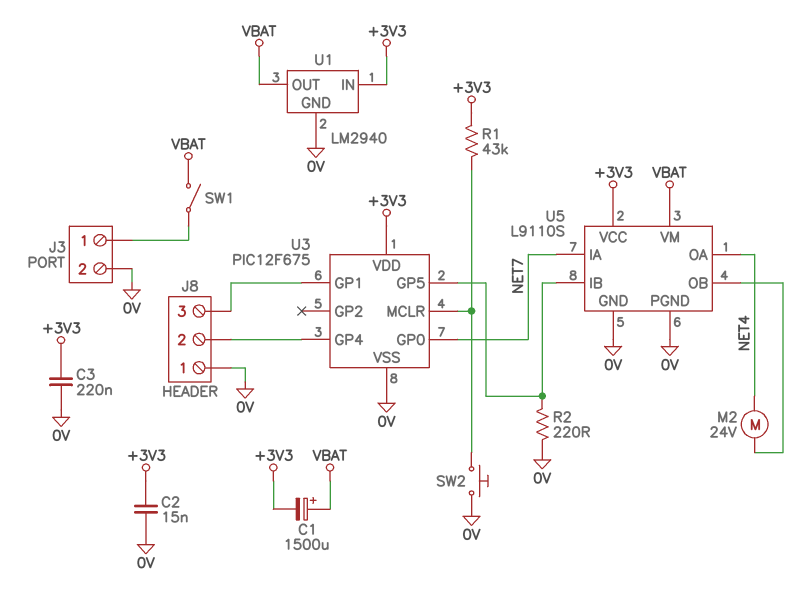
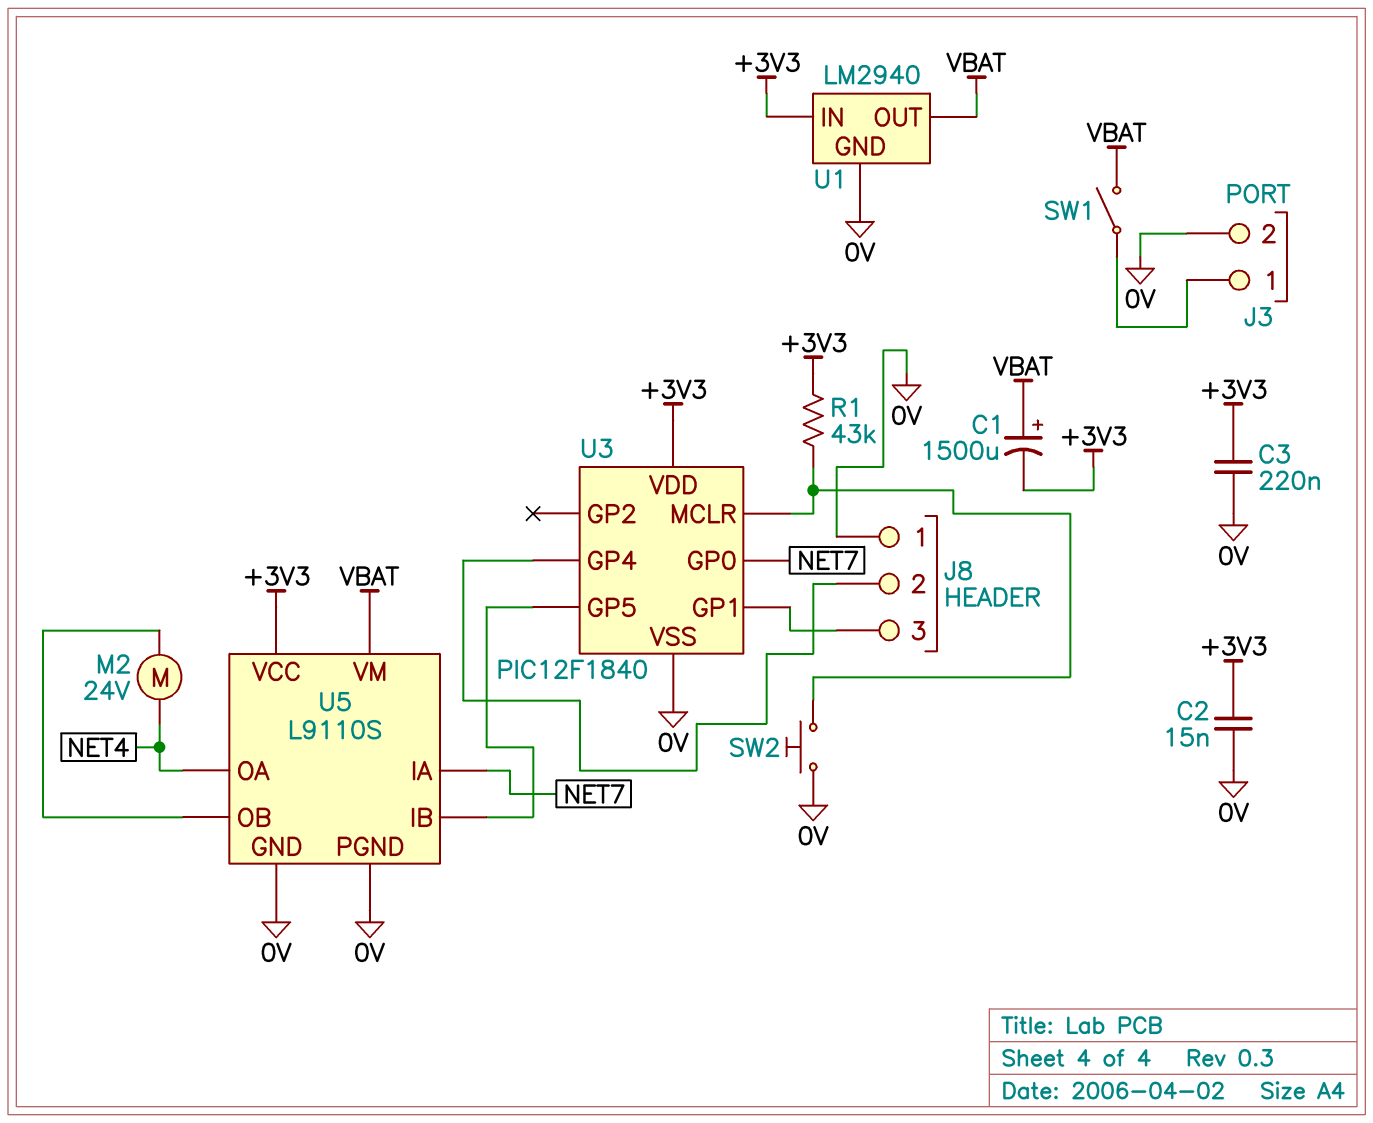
R2: 220 (0V, U3/GP5) -> none
U3: PIC12F675 -> PIC12F1840

